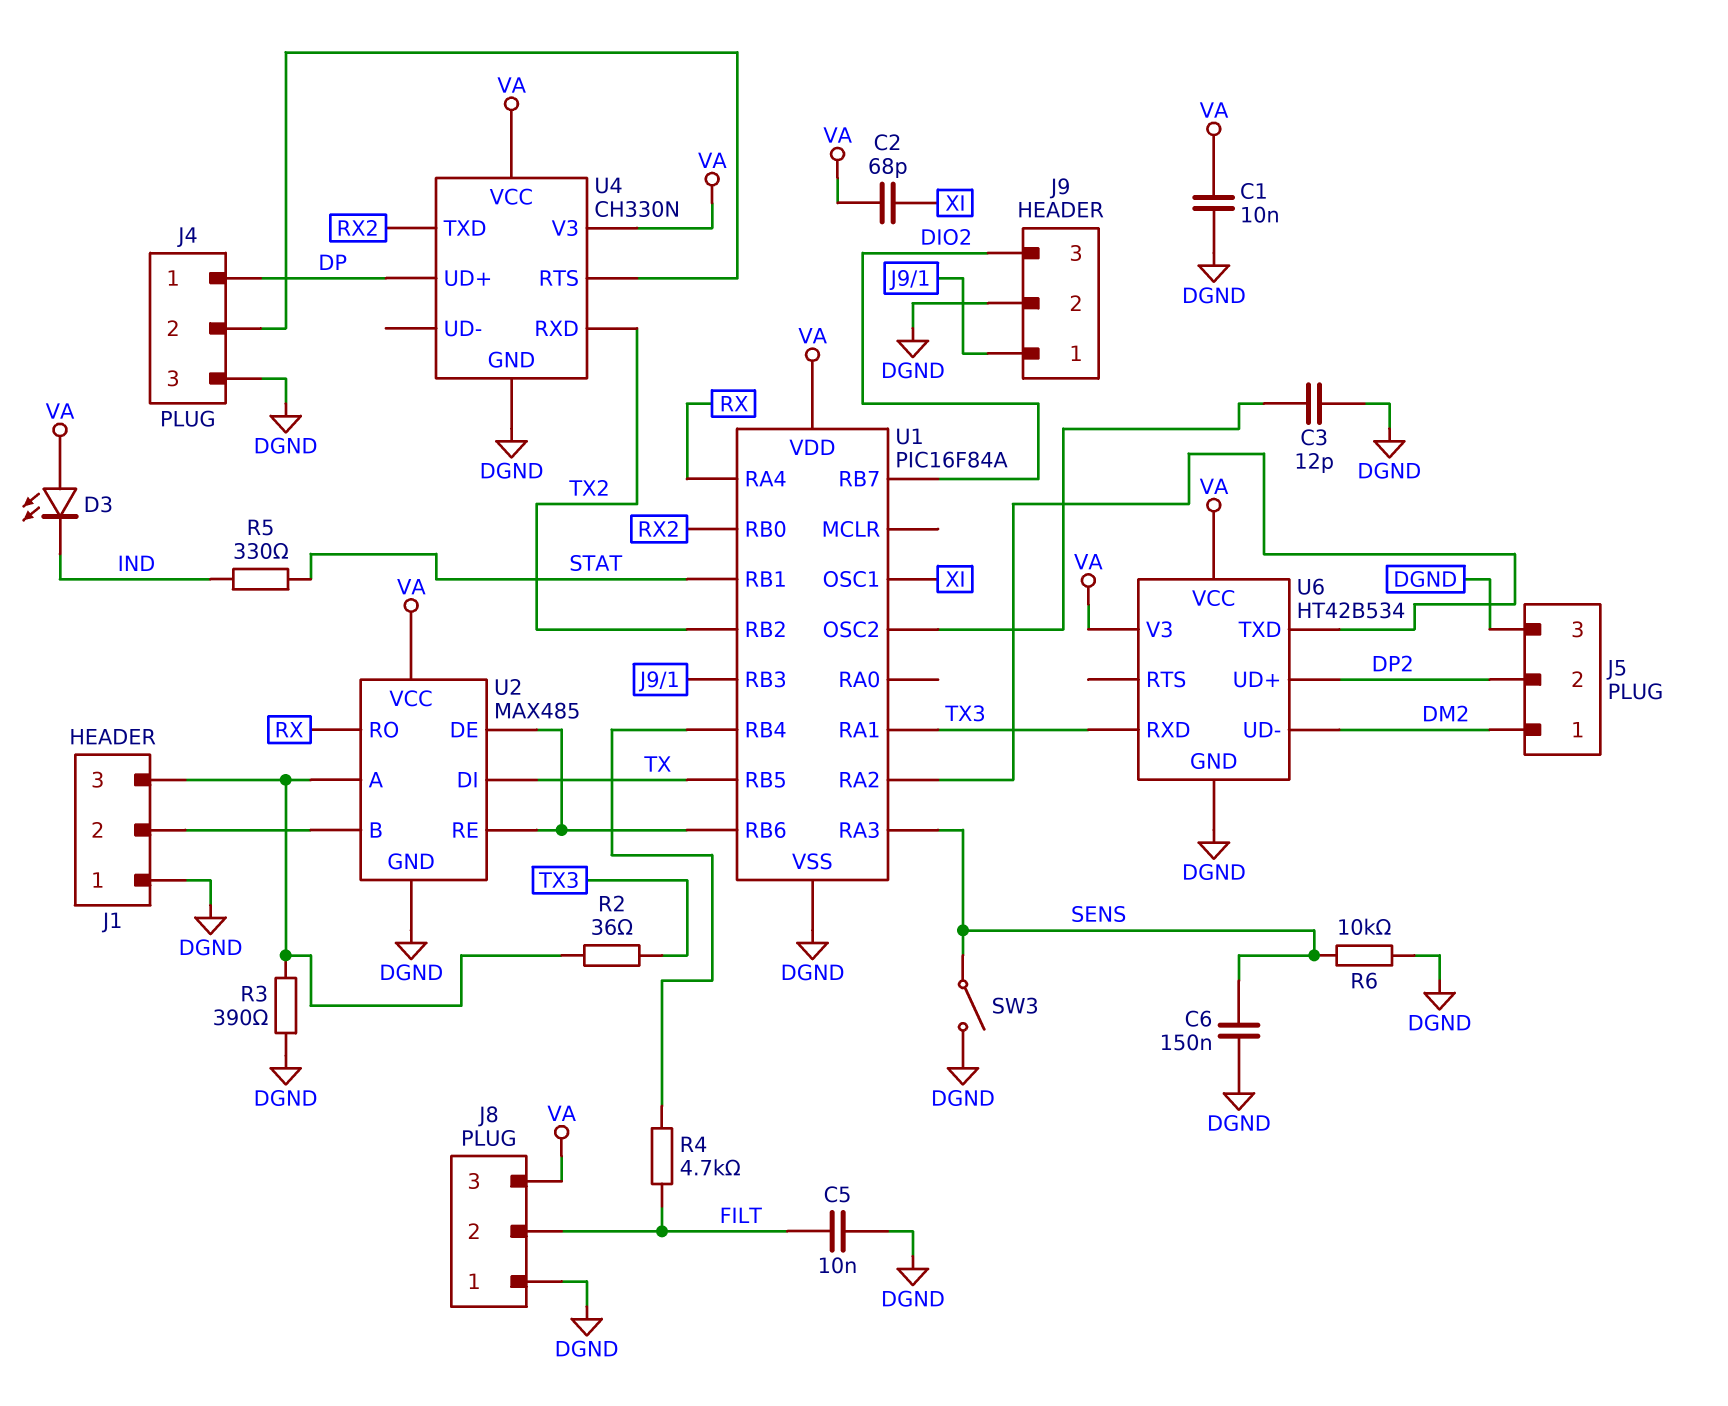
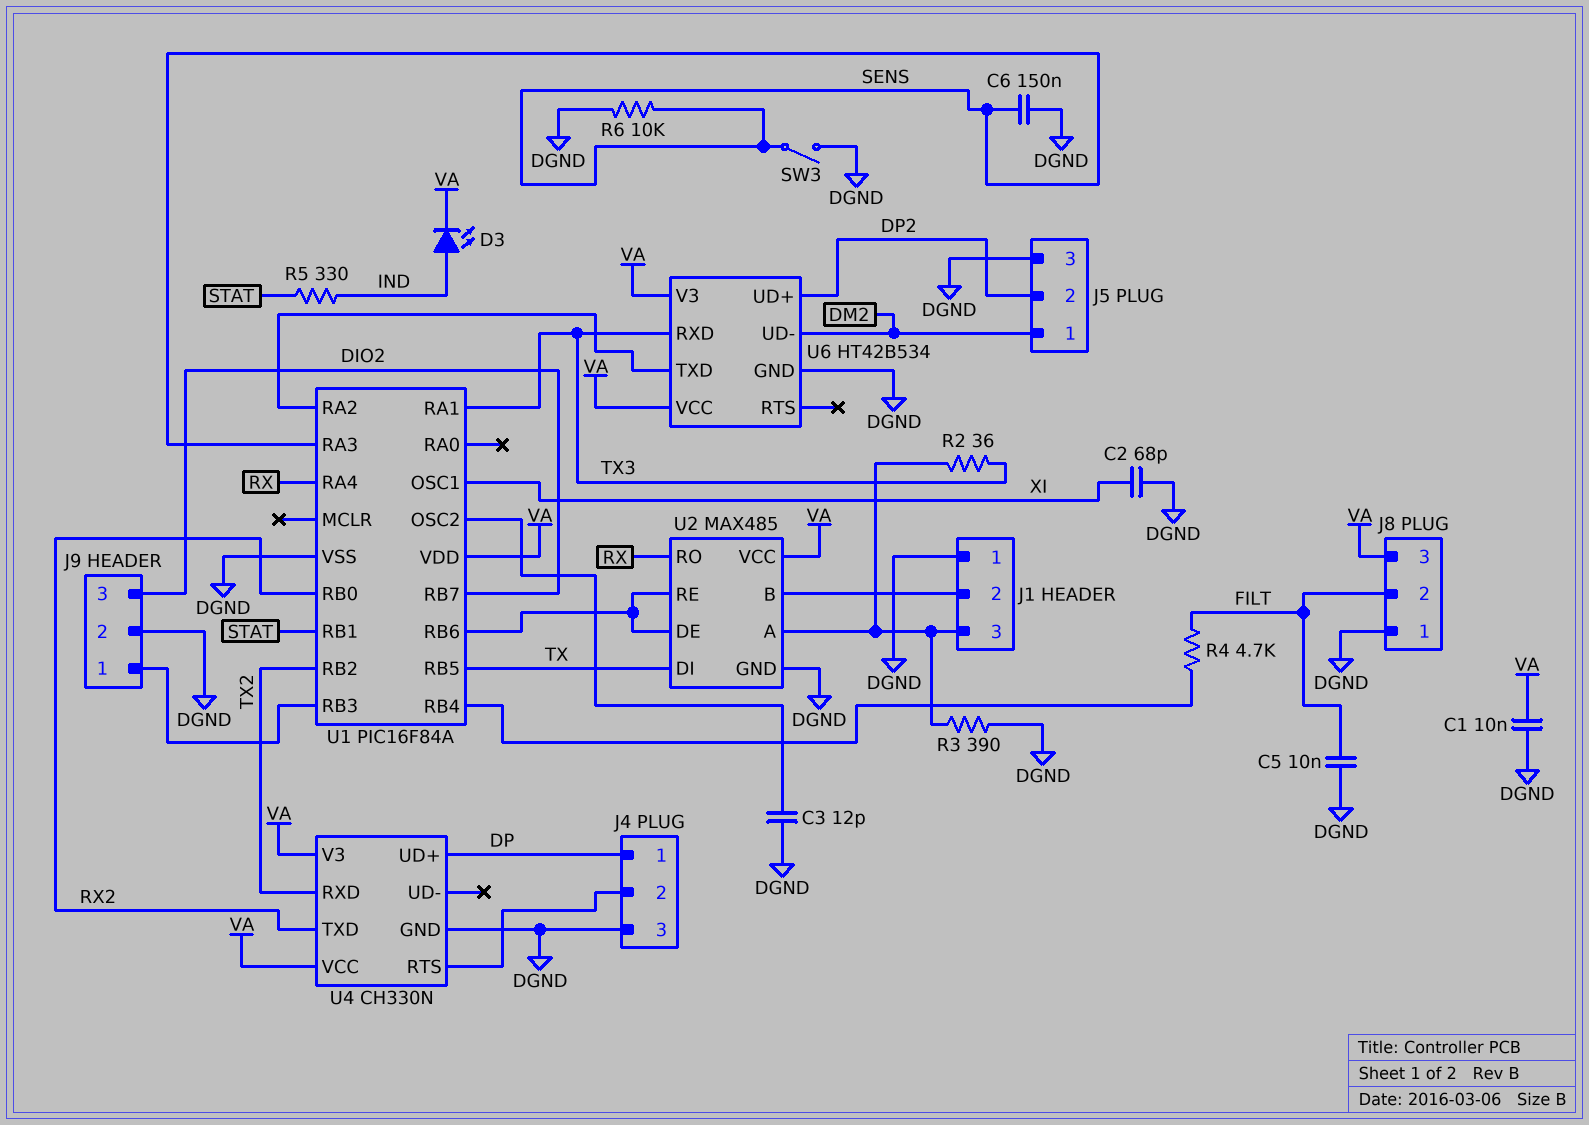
C2: 68pF (VA, XI) -> 68pF (DGND, XI)
D3: LED (A VA, K IND) -> LED (A IND, K VA)

